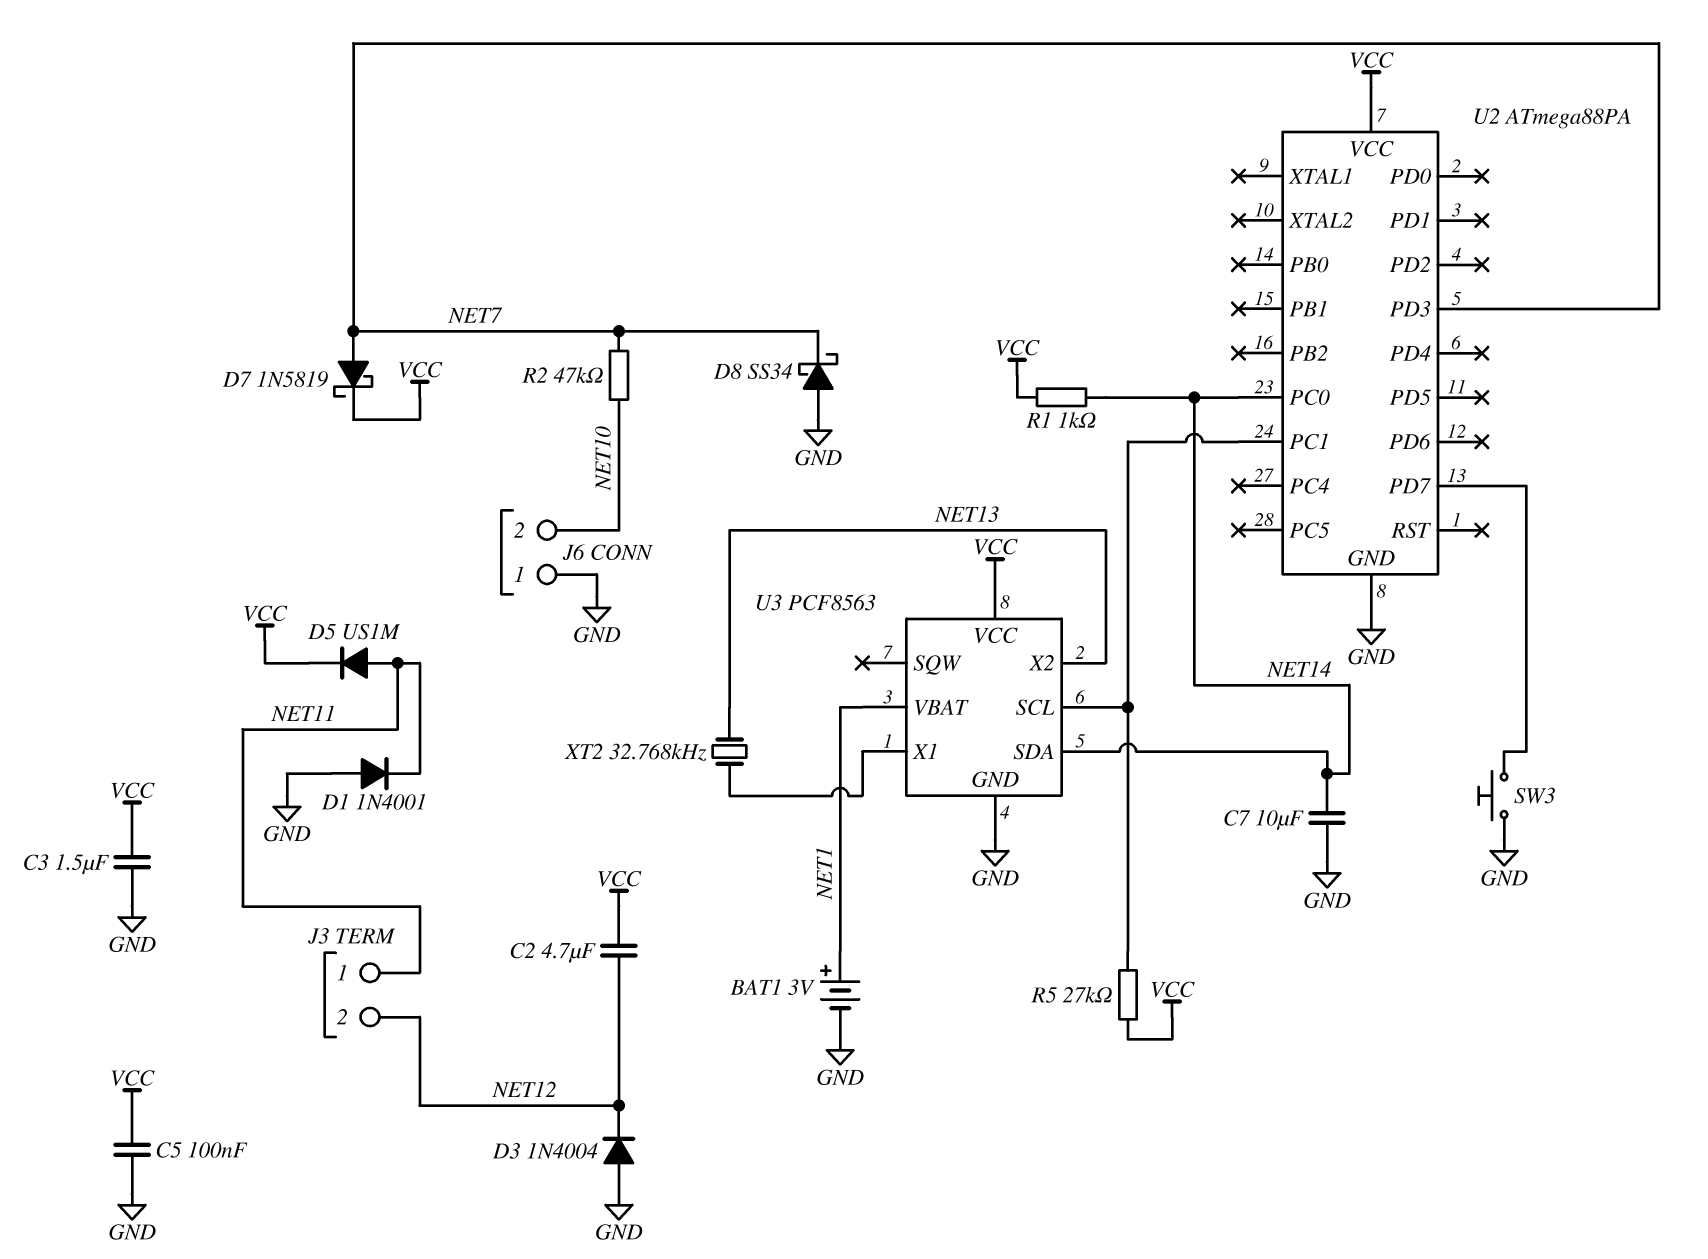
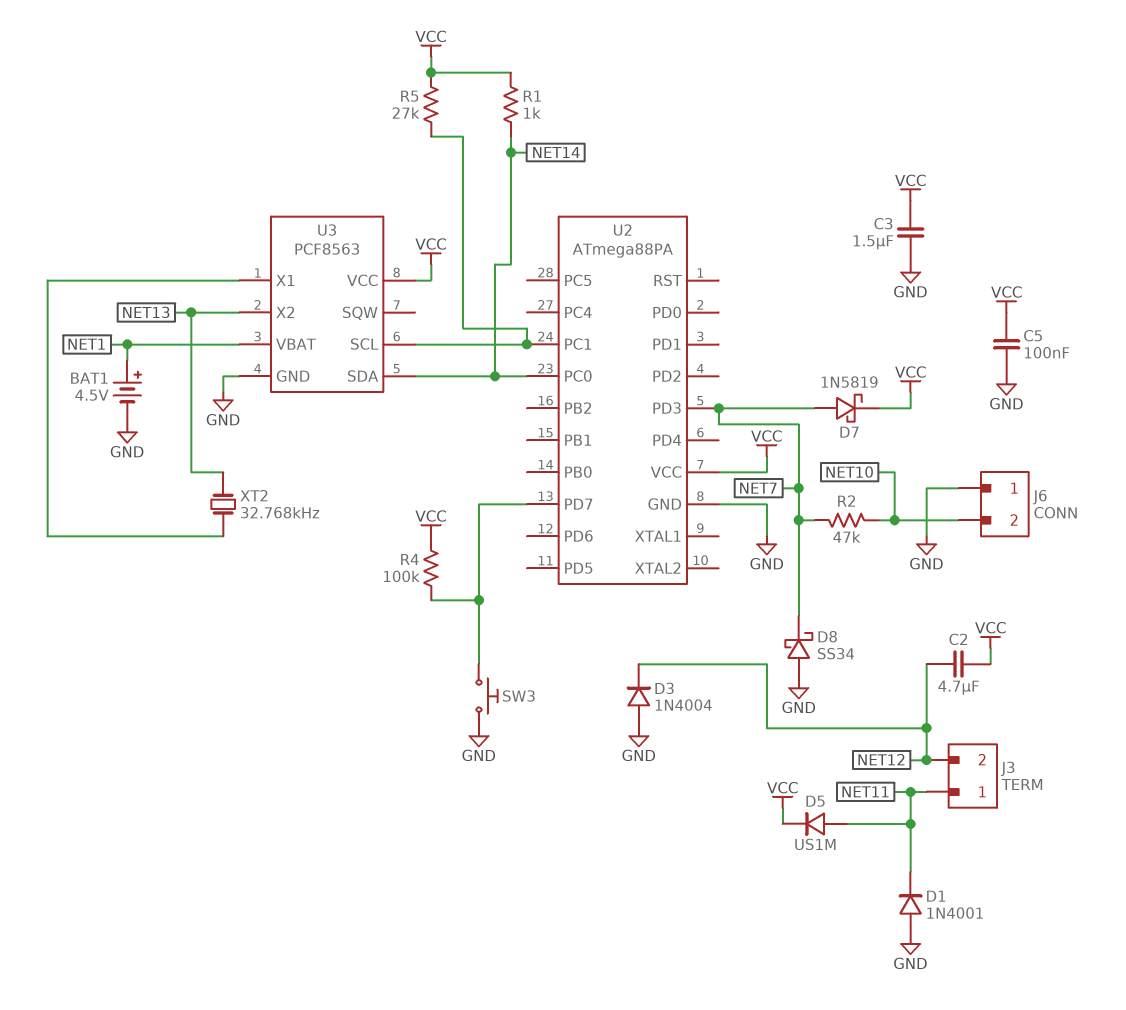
BAT1: 3V (plus NET1, minus GND) -> 4.5V (plus NET1, minus GND)
C7: 10uF (GND, NET14) -> none
R4: none -> 100k (U2/PD7, VCC)

